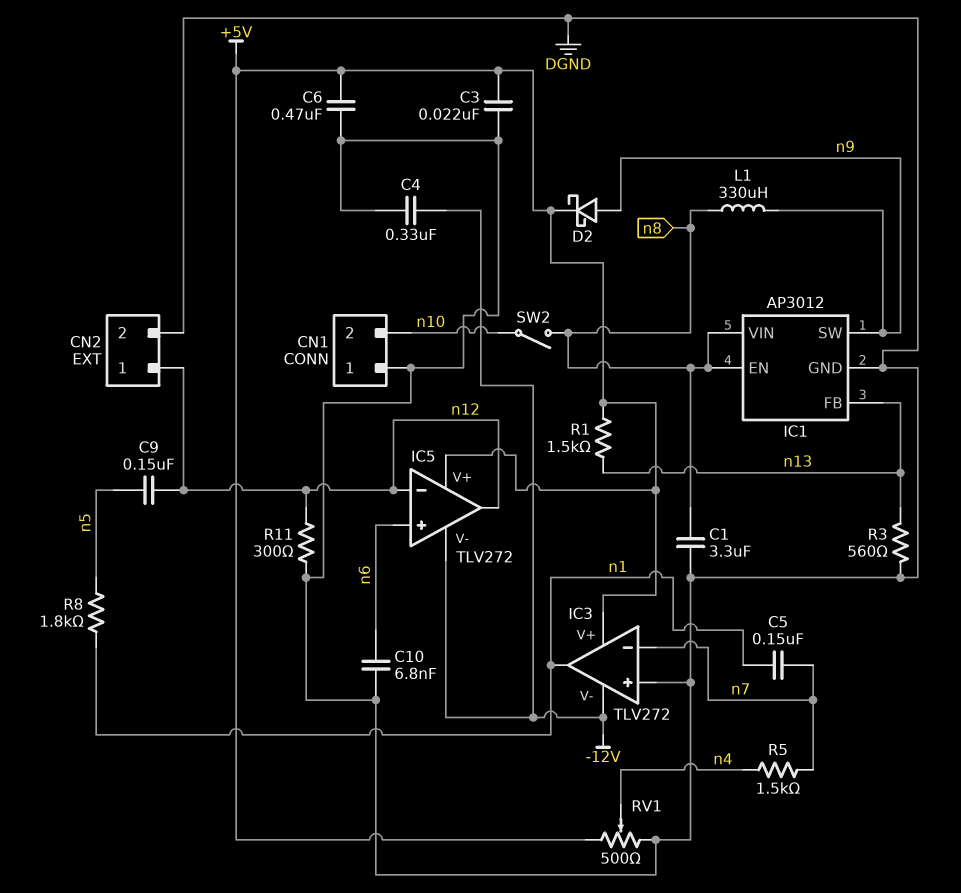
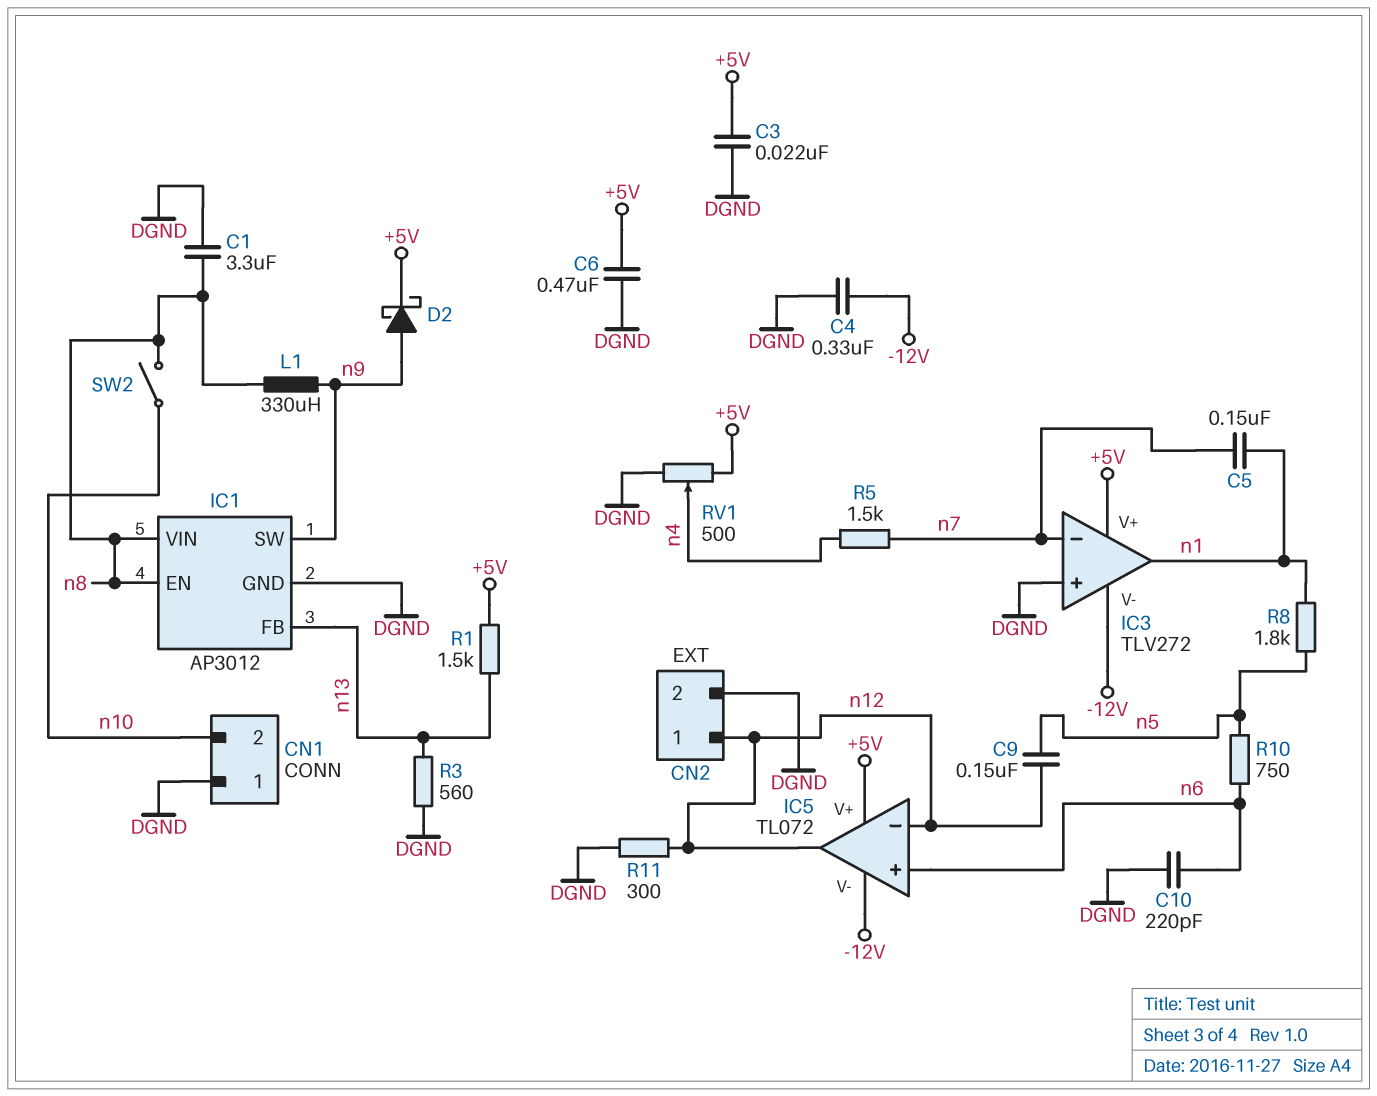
C10: 6.8nF (DGND, n6) -> 220pF (DGND, n6)
IC5: TLV272 -> TL072
R10: none -> 750 (n5, n6)

